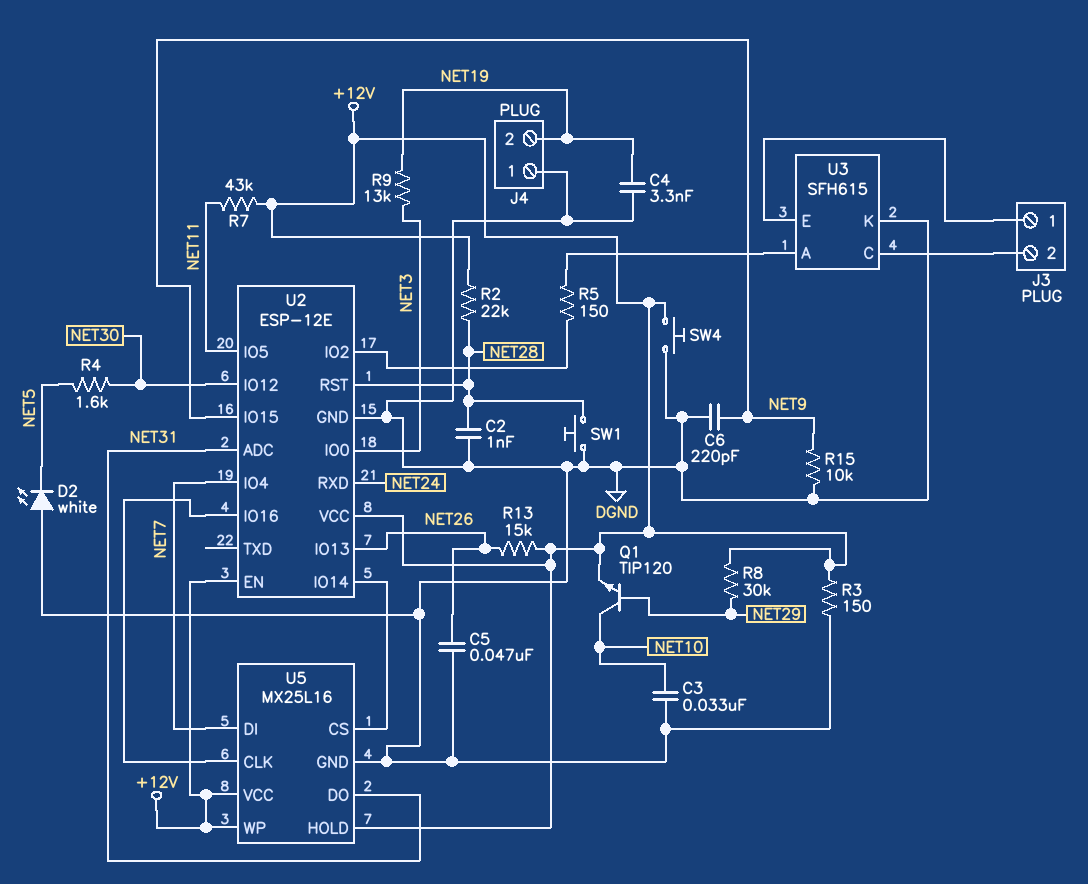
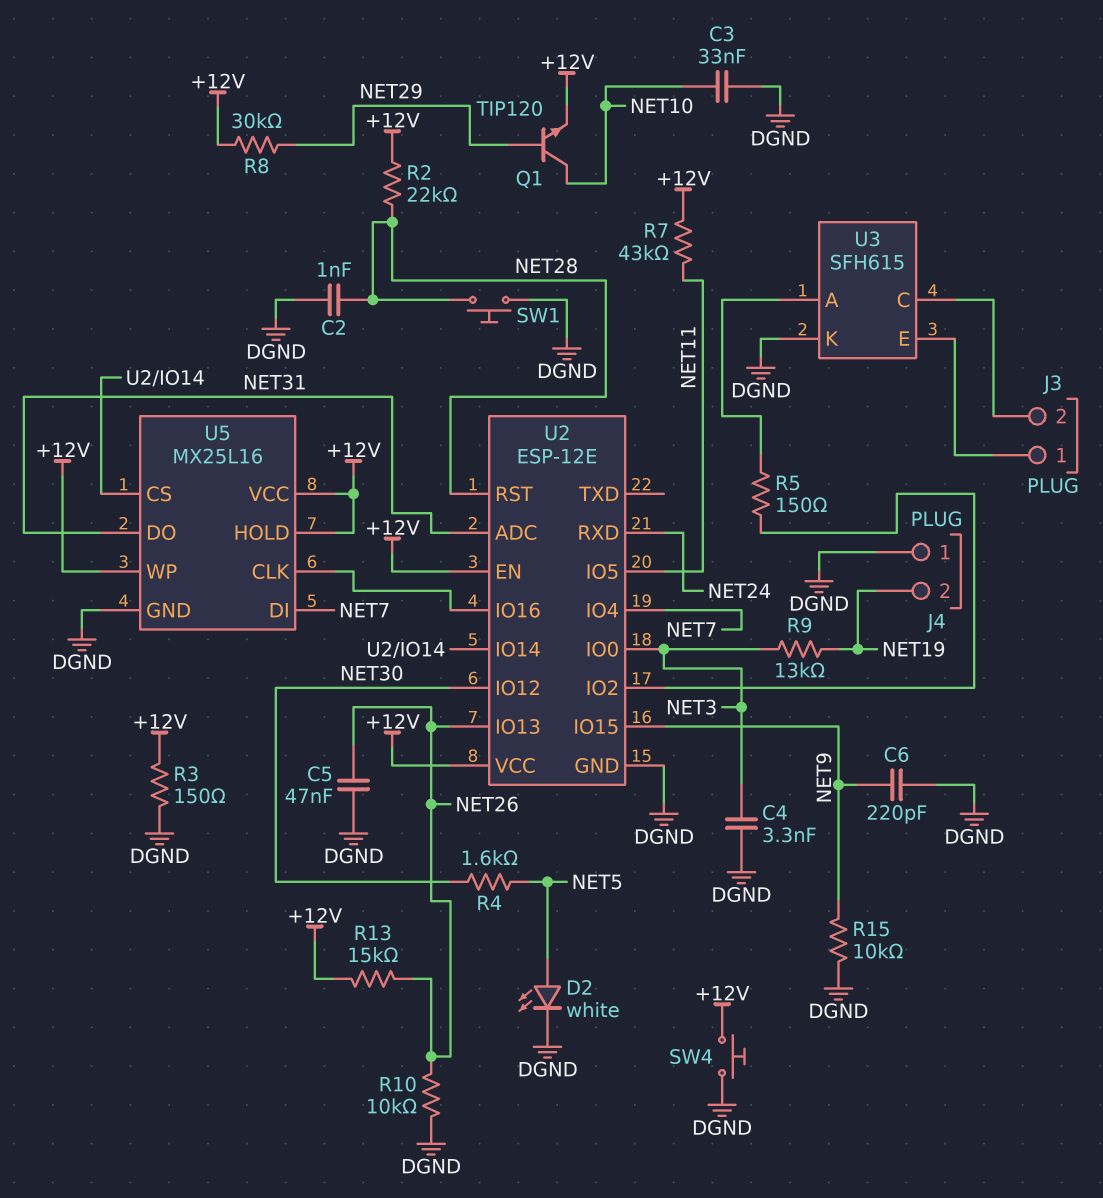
C4: 3.3nF (DGND, NET19) -> 3.3nF (DGND, NET3)
D2: LED white (A DGND, K NET5) -> LED white (A NET5, K DGND)
R10: none -> 10k (DGND, NET26)

